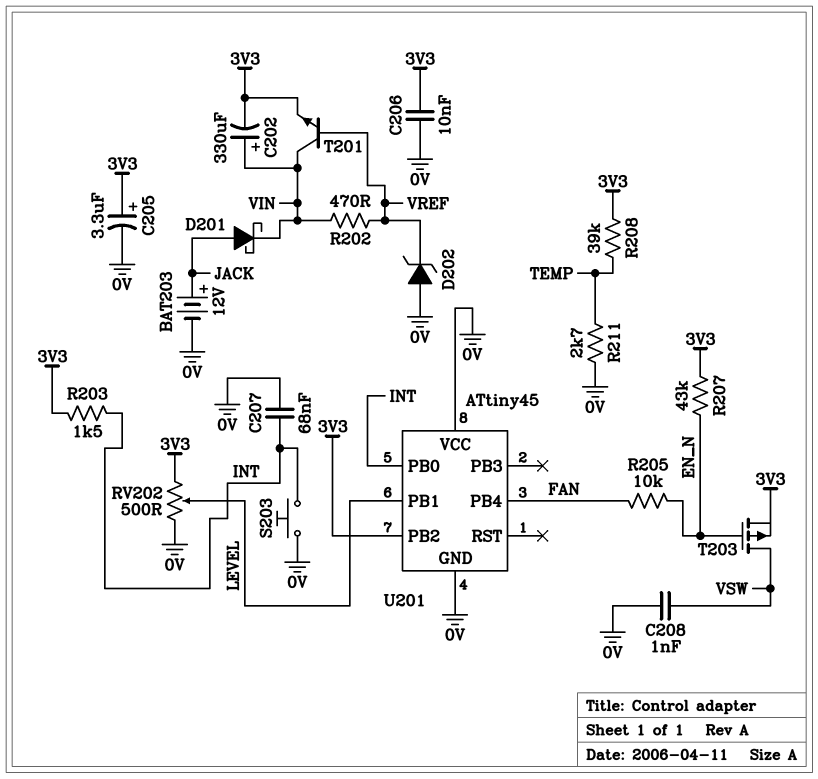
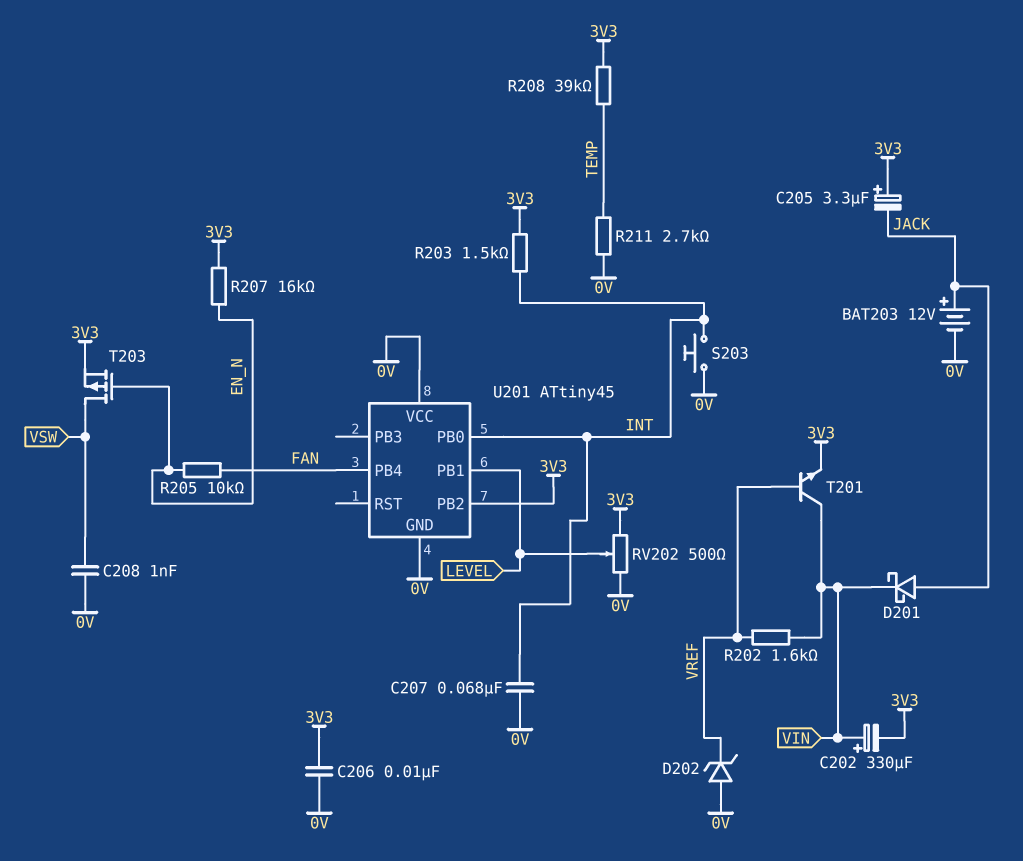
C205: 3.3uF (plus 3V3, minus 0V) -> 3.3uF (plus 3V3, minus JACK)
R202: 470 (VIN, VREF) -> 1.6k (VIN, VREF)
R207: 43k (3V3, EN_N) -> 16k (3V3, EN_N)

